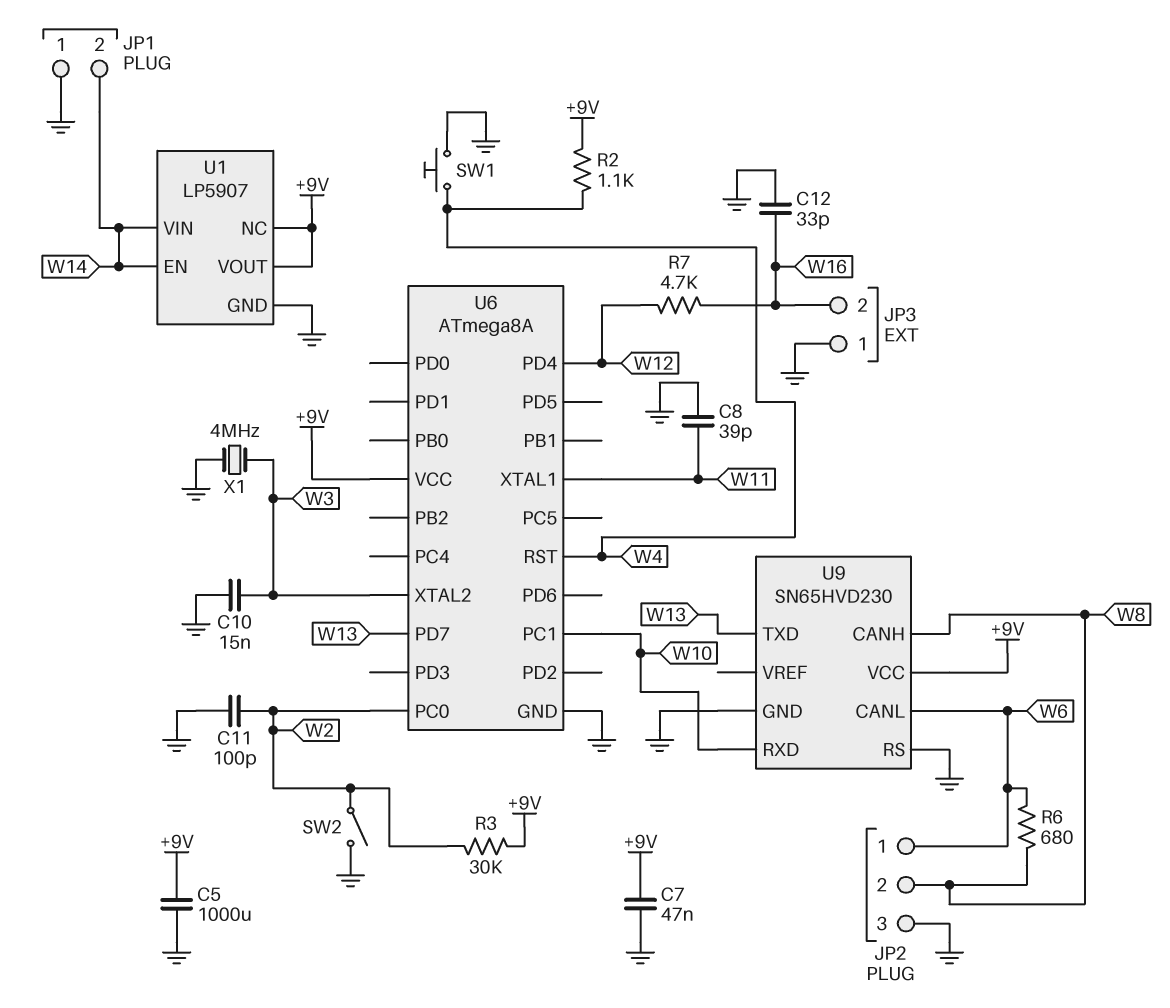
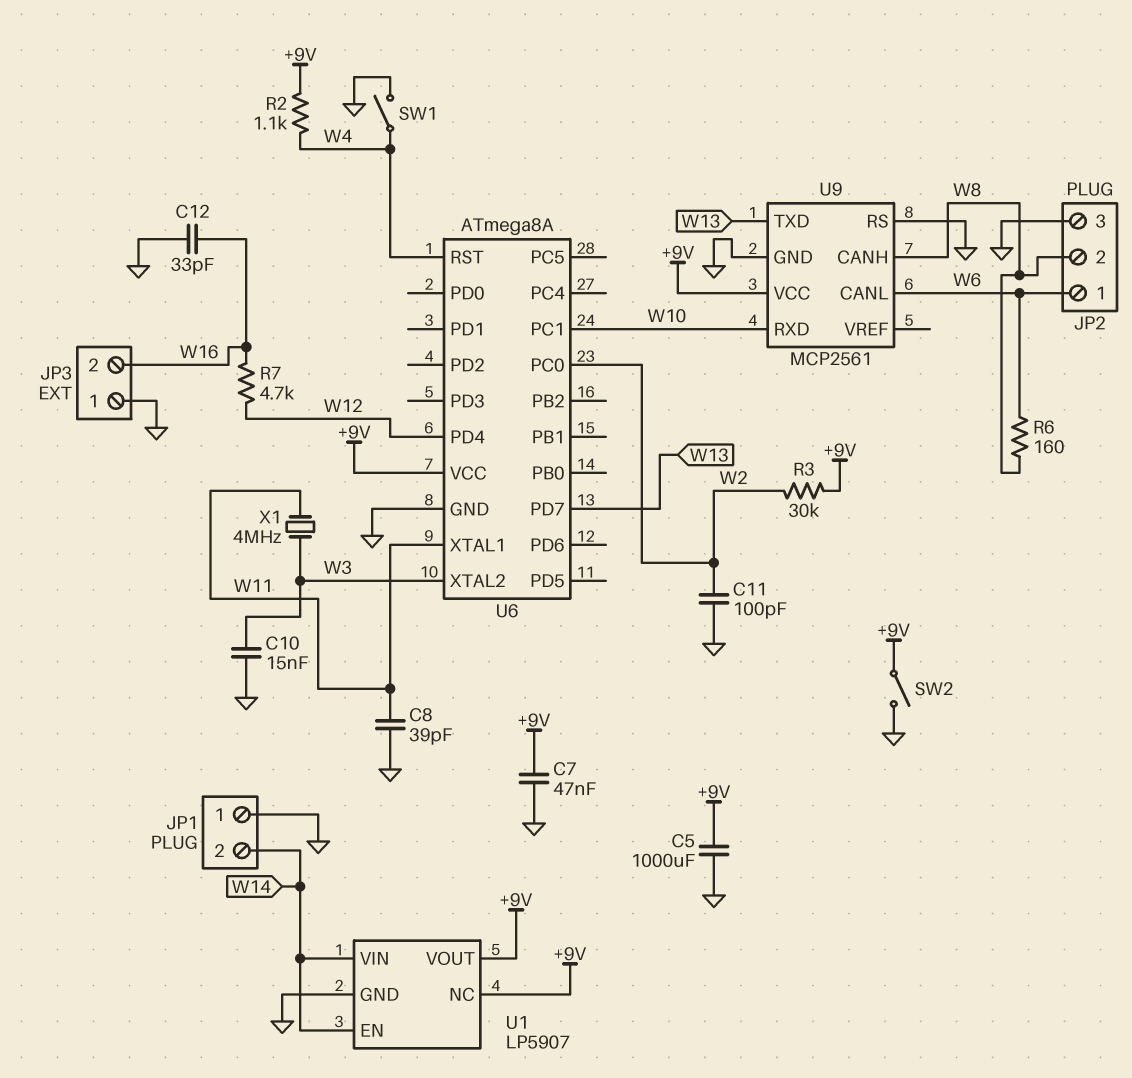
R6: 680 (W6, W8) -> 160 (W6, W8)
SW1: button (GND, W4) -> switch (GND, W4)
SW2: switch (GND, W2) -> switch (+9V, GND)
U9: SN65HVD230 -> MCP2561
X1: 4MHz (GND, W3) -> 4MHz (W3, W11)

